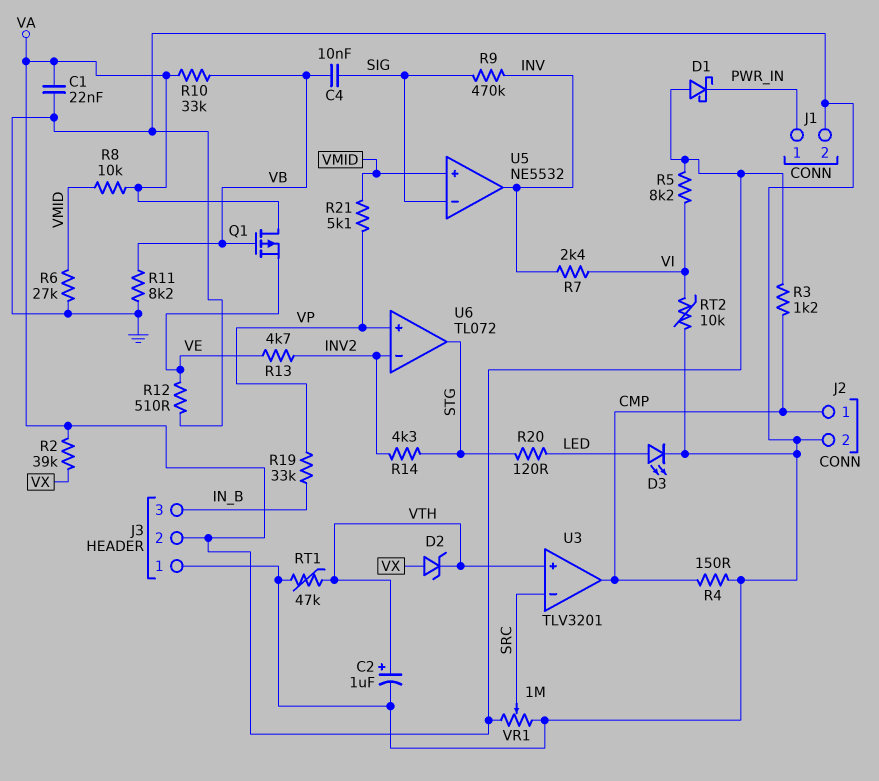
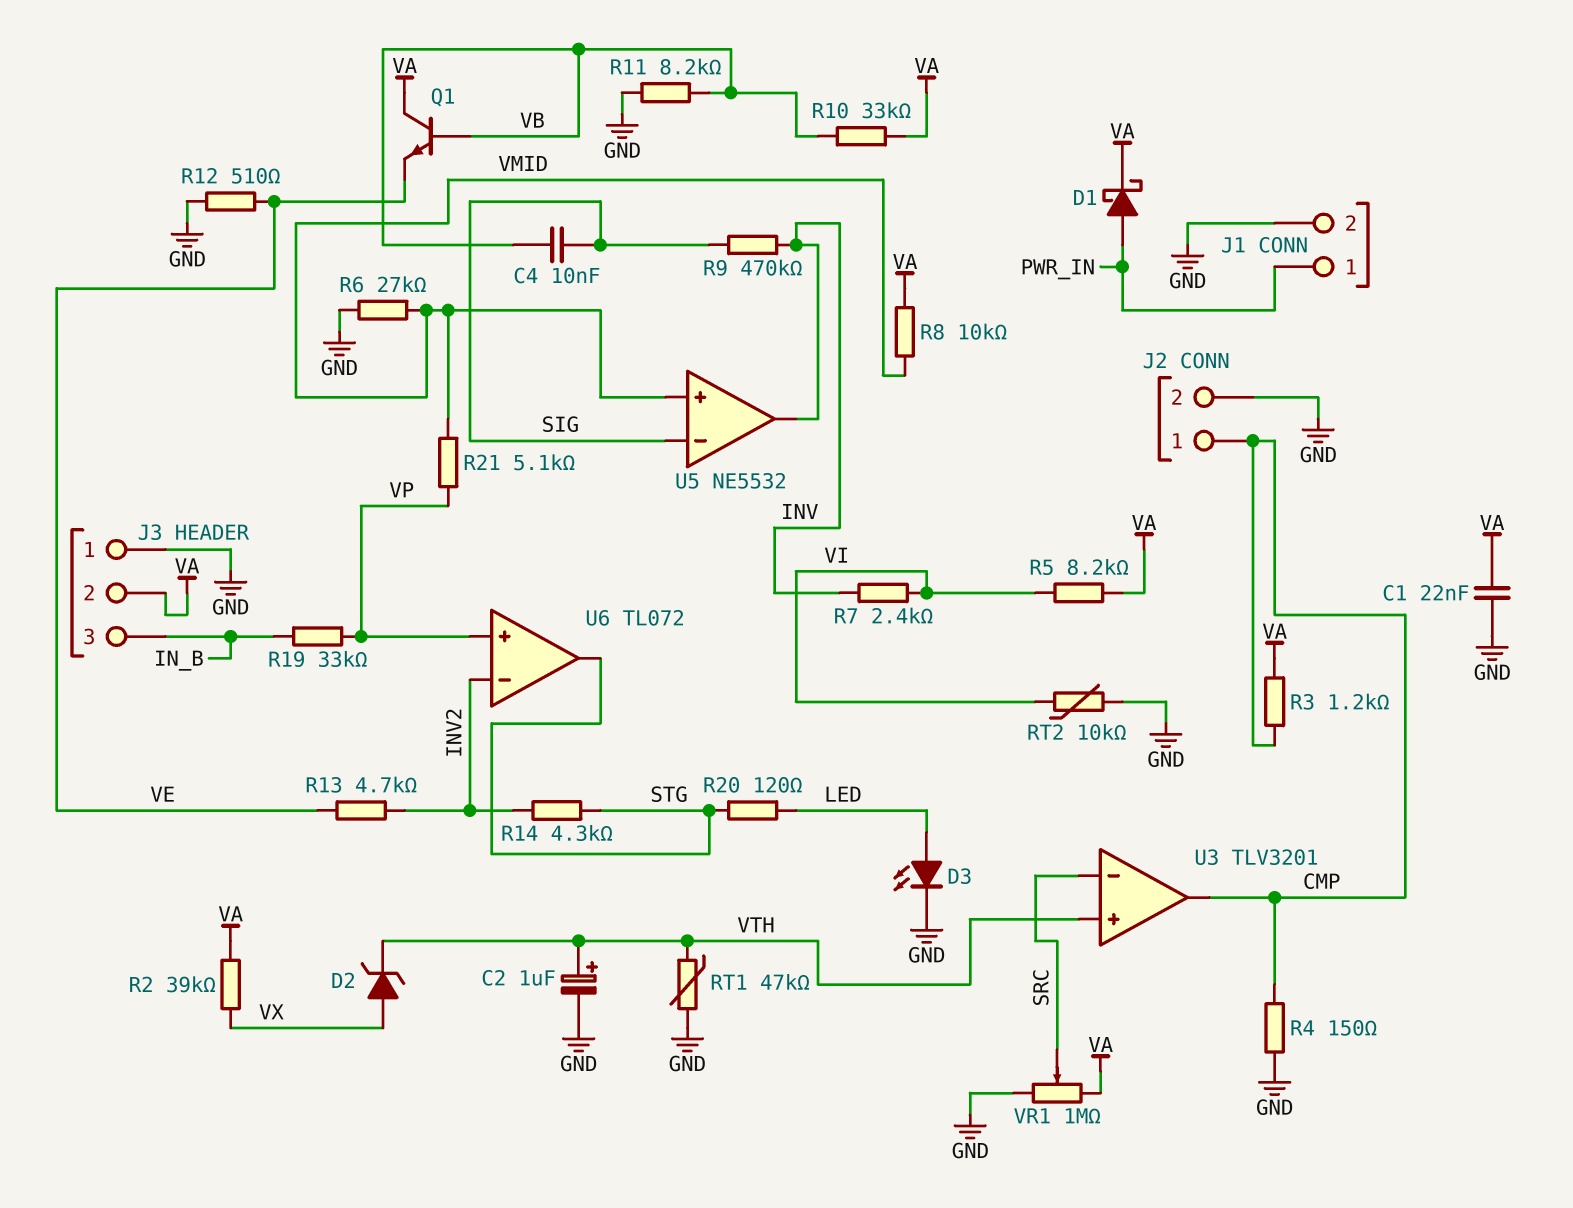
D1: schottky (A VA, K PWR_IN) -> schottky (A PWR_IN, K VA)
Q1: PMOS (G VB, D VA, S VE) -> NPN (B VB, C VA, E VE)

